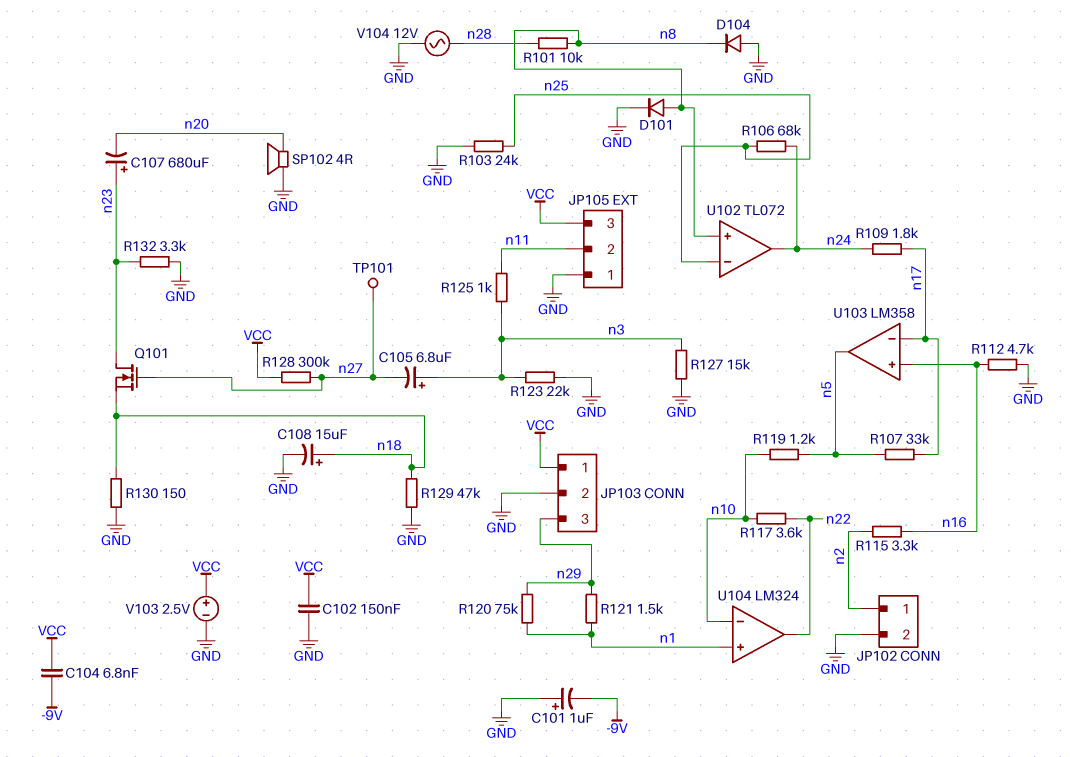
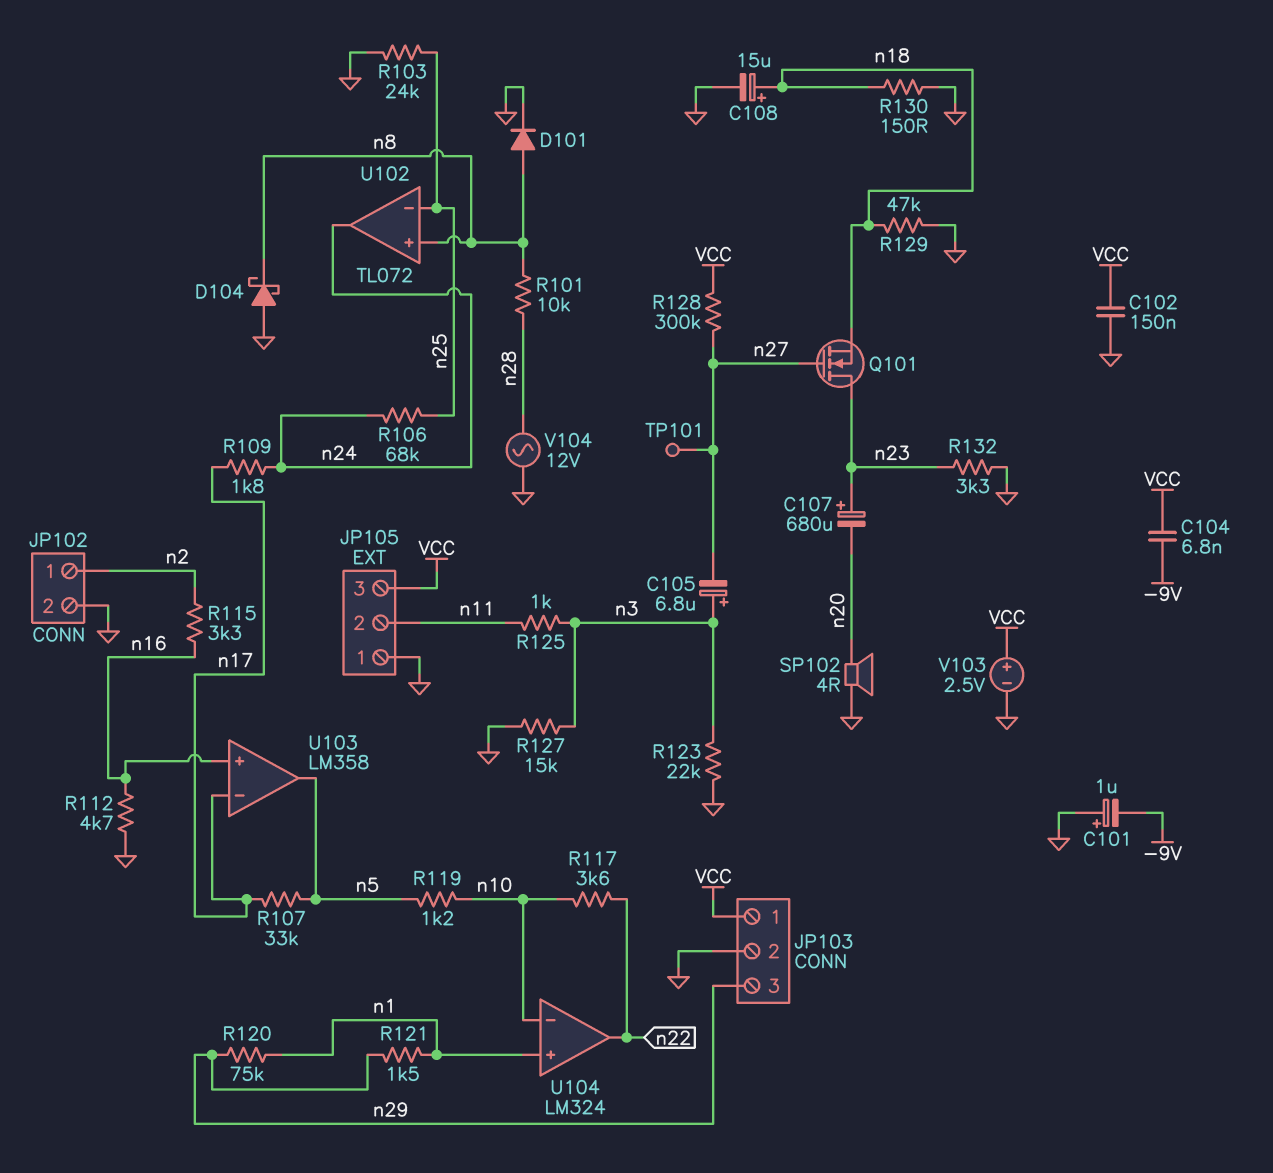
D104: diode (A GND, K n8) -> schottky (A GND, K n8)

